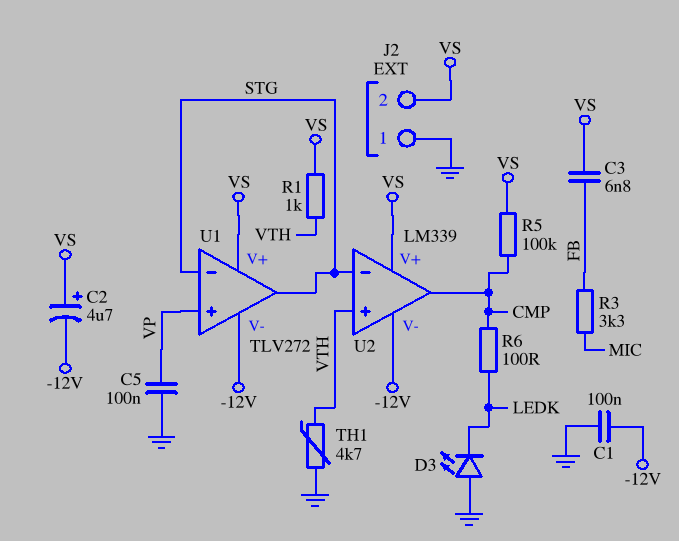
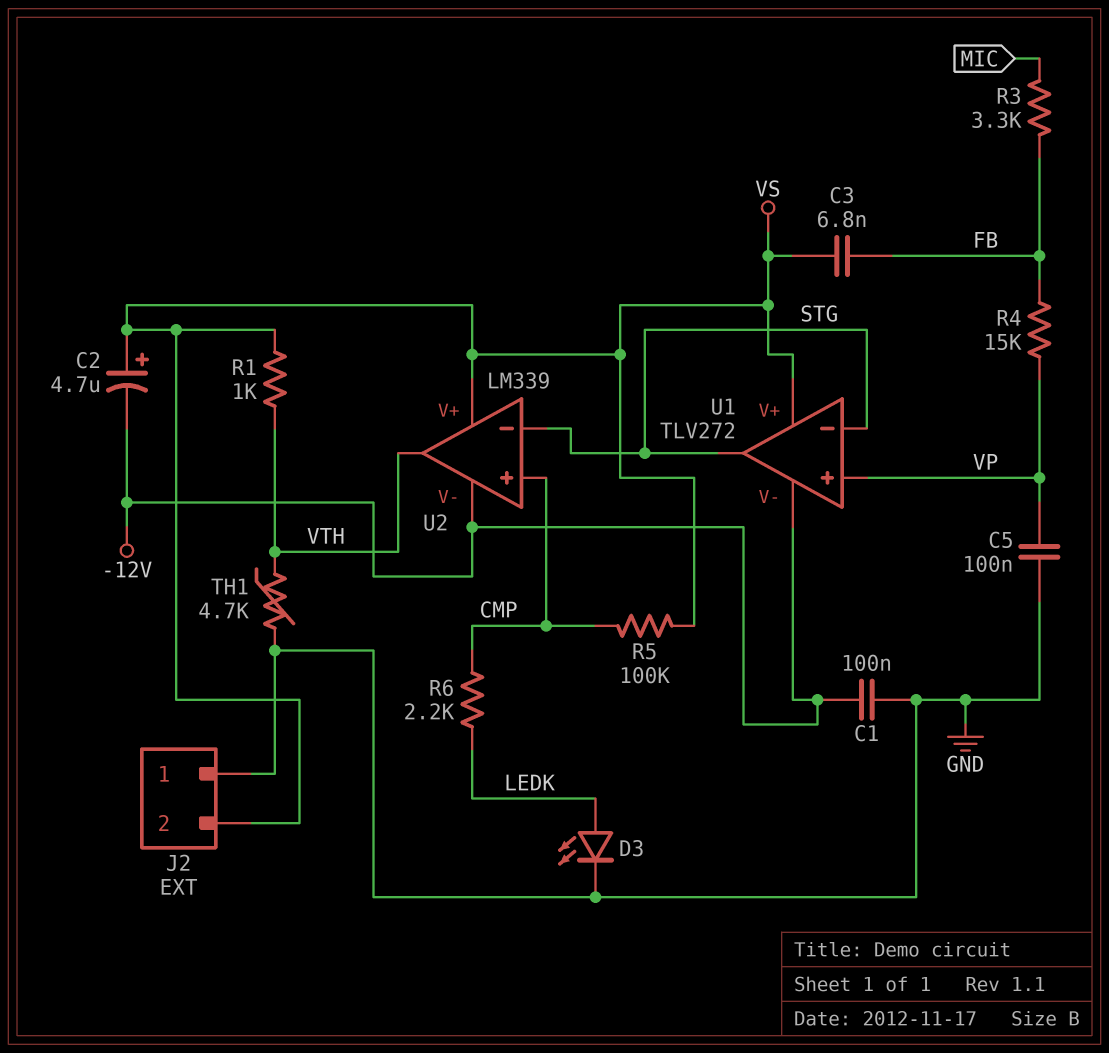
D3: LED (A GND, K LEDK) -> LED (A LEDK, K GND)
R4: none -> 15k (FB, VP)
R6: 100 (CMP, LEDK) -> 2.2k (CMP, LEDK)
U2 pin in+: VTH -> CMP
U2 pin out: CMP -> VTH

